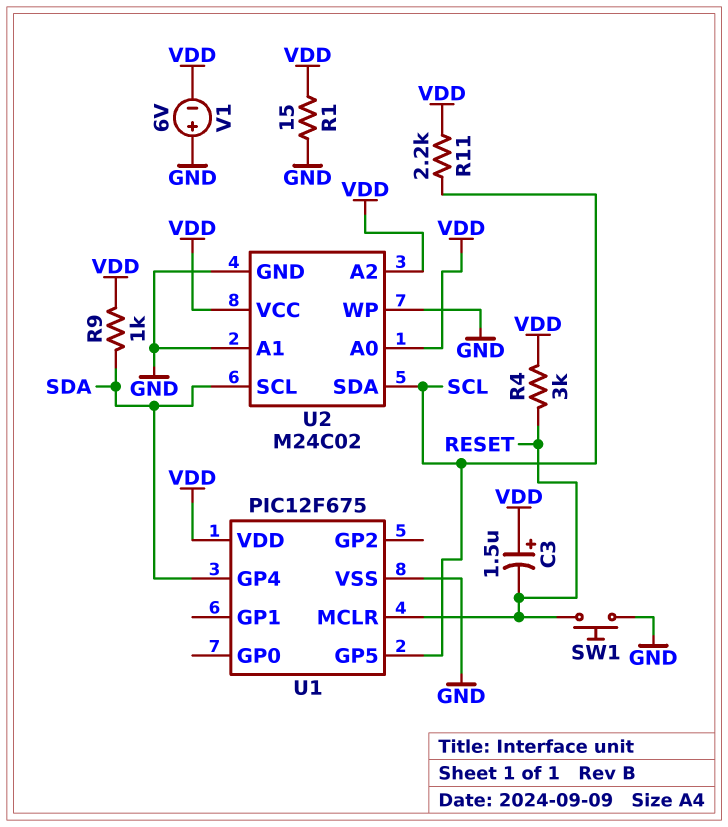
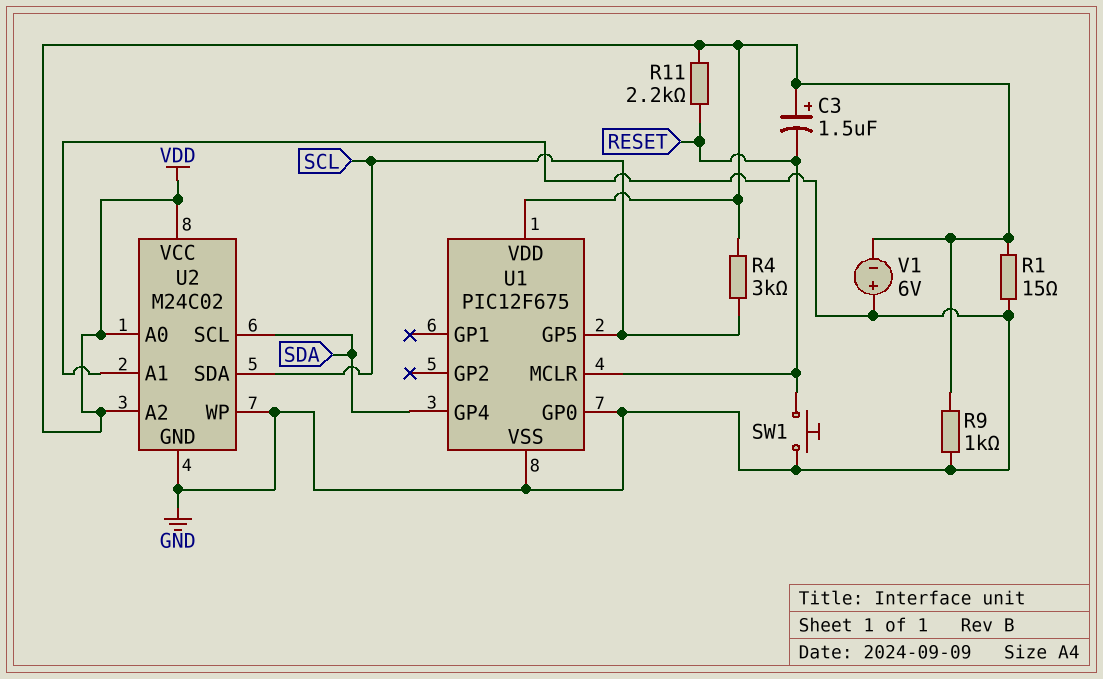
R4: 3k (RESET, VDD) -> 3k (SCL, VDD)
R9: 1k (SDA, VDD) -> 1k (GND, VDD)
R11: 2.2k (SCL, VDD) -> 2.2k (RESET, VDD)
U1 pin GP0: none -> GND

